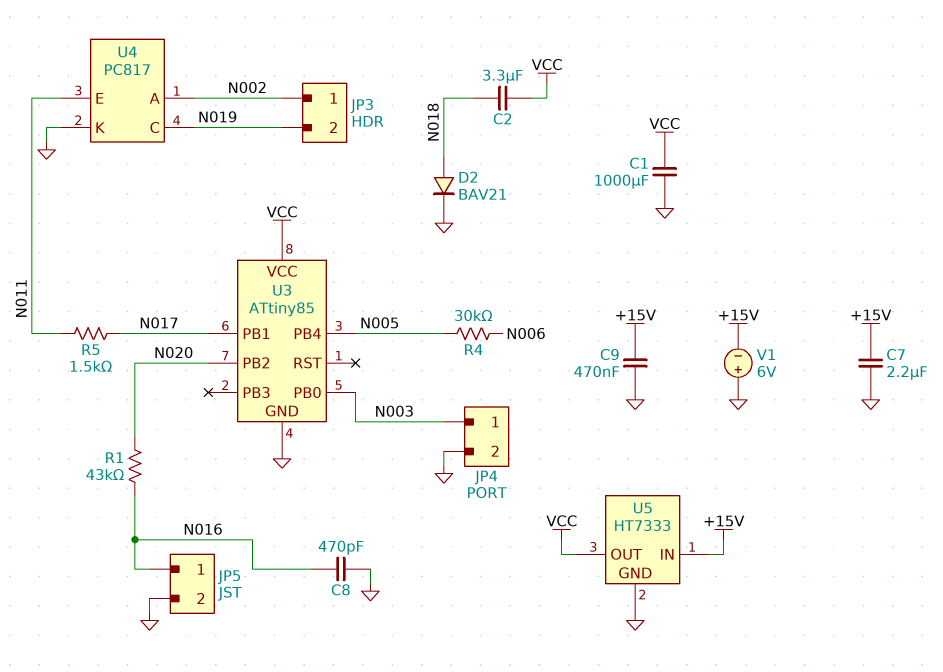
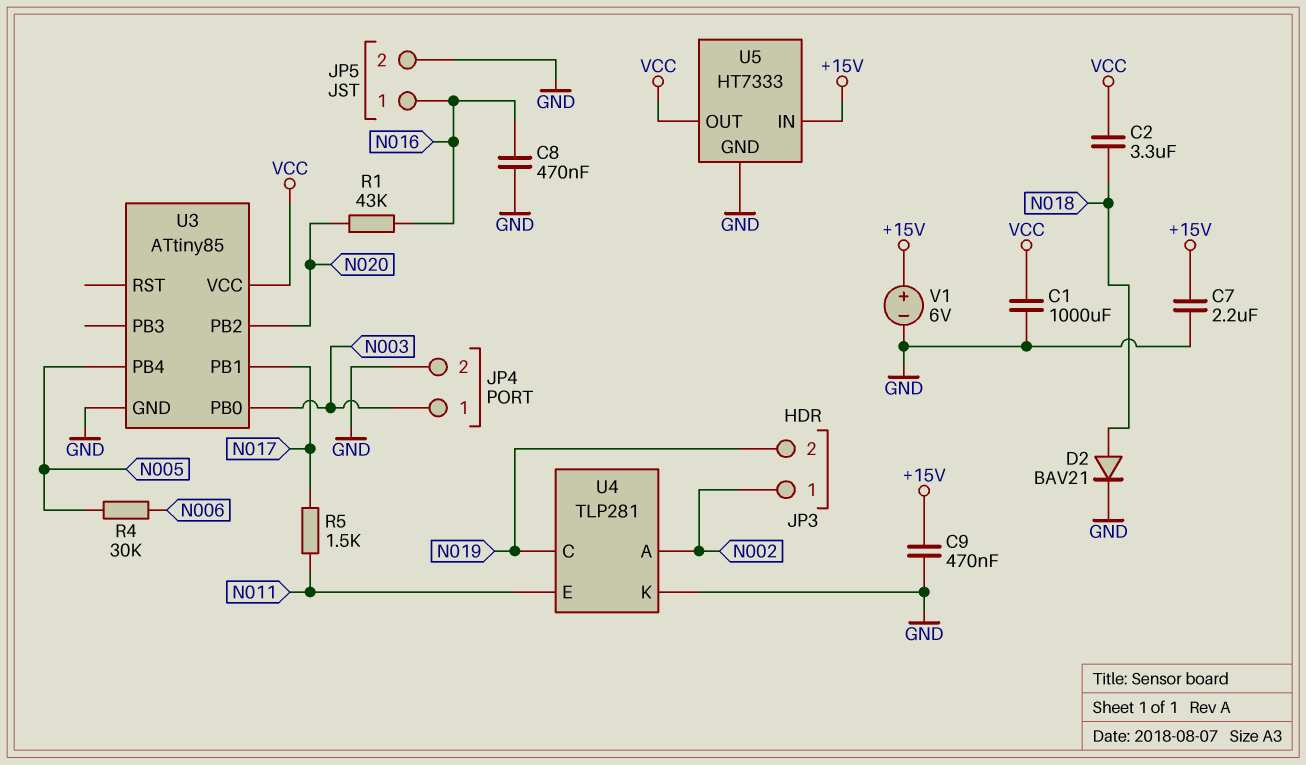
C8: 470pF (GND, N016) -> 470nF (GND, N016)
U4: PC817 -> TLP281
V1: 6V (plus GND, minus +15V) -> 6V (plus +15V, minus GND)

